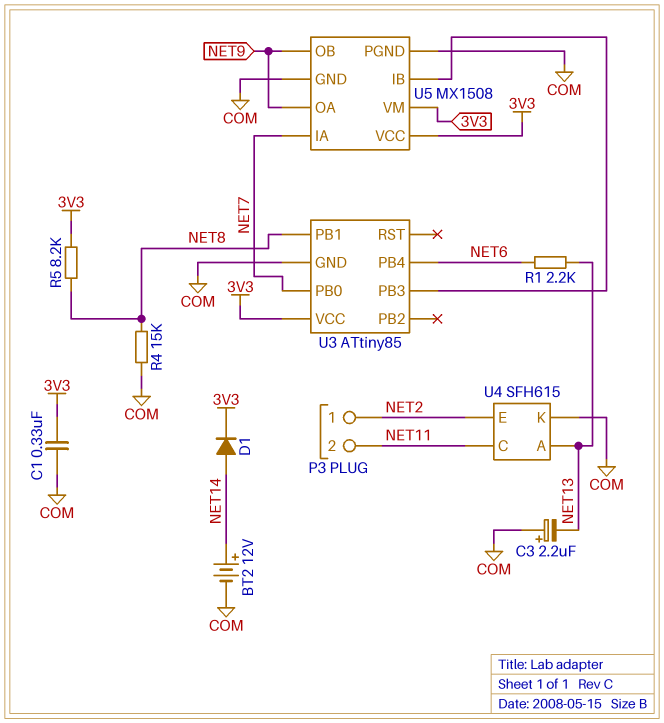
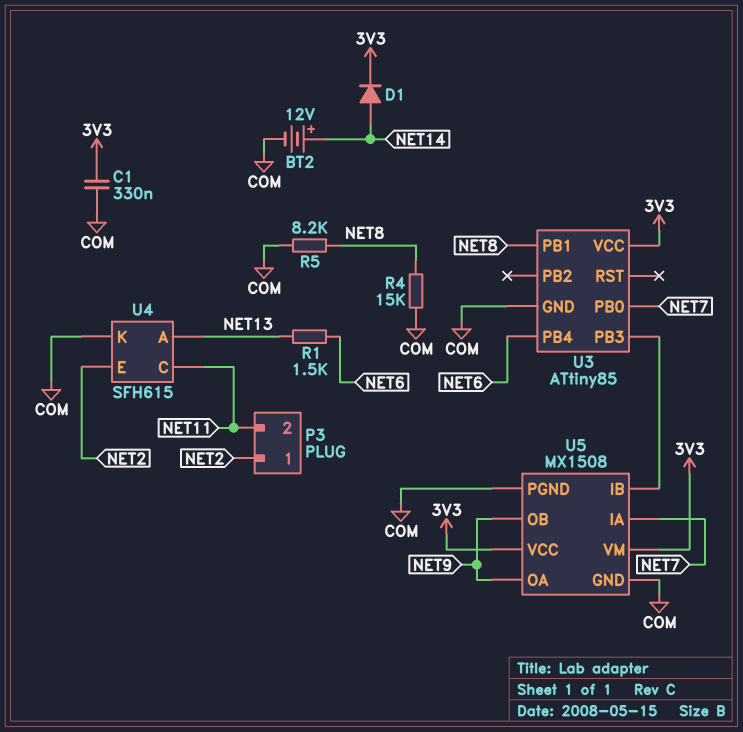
C3: 2.2uF (plus COM, minus NET13) -> none
R1: 2.2k (NET6, NET13) -> 1.5k (NET6, NET13)
R5: 8.2k (3V3, NET8) -> 8.2k (COM, NET8)

